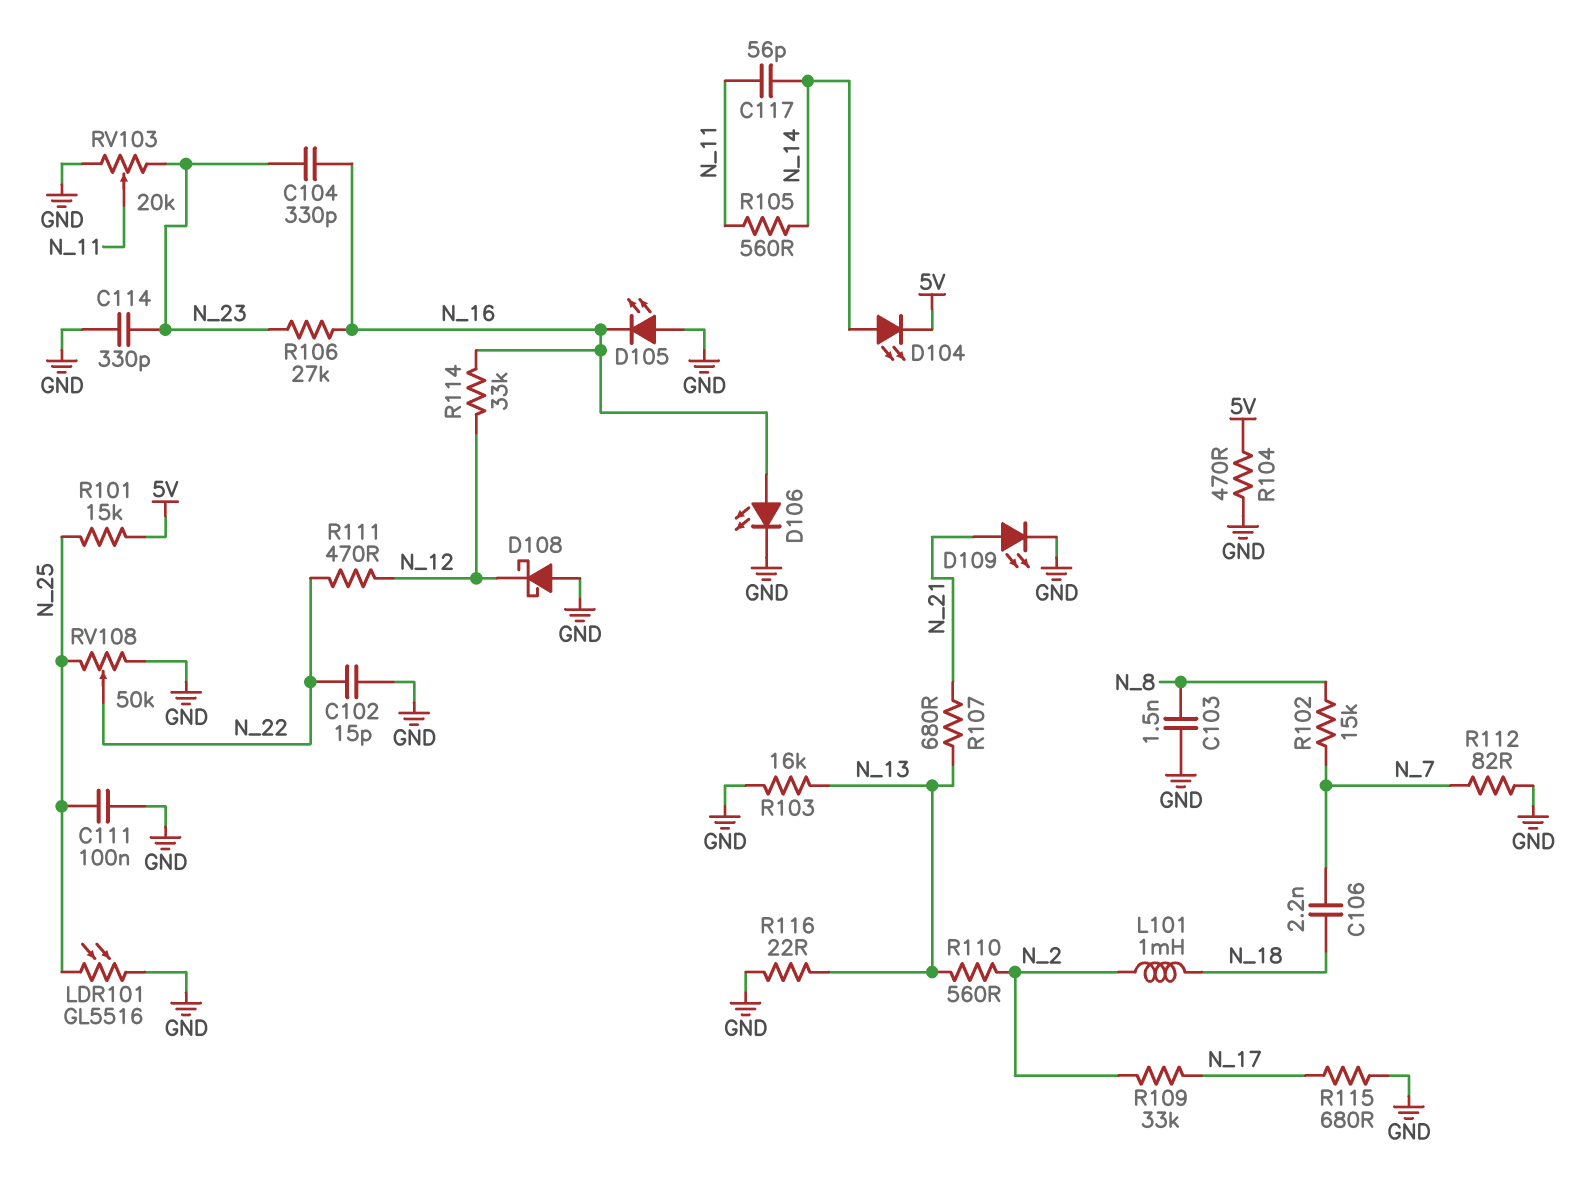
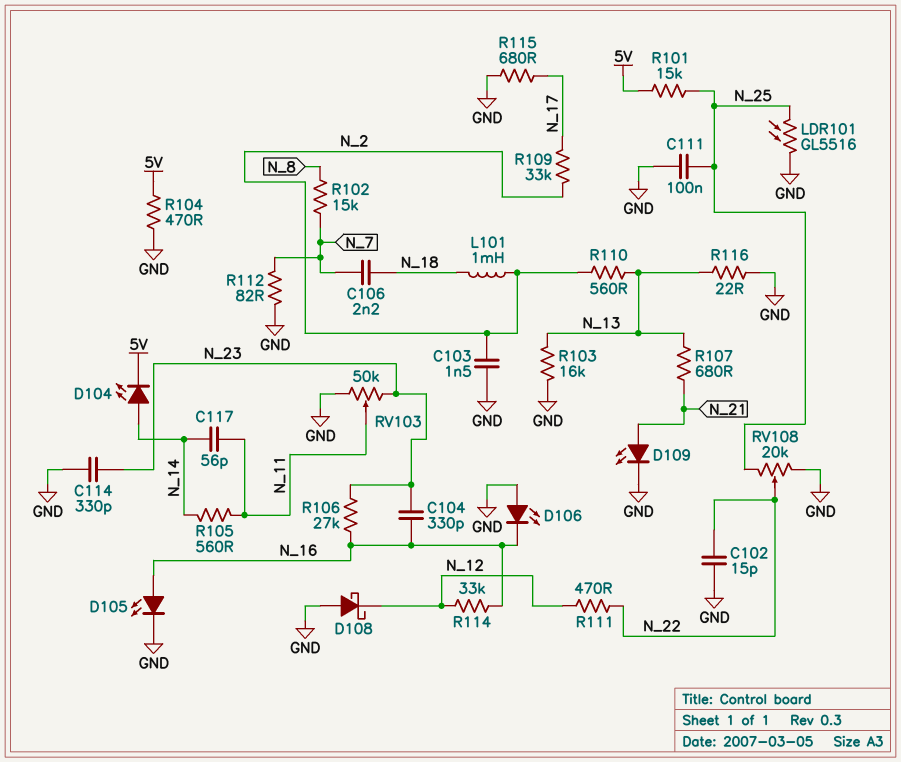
C103: 1.5nF (GND, N_8) -> 1.5nF (GND, N_2)
D105: LED (A GND, K N_16) -> LED (A N_16, K GND)
D106: LED (A N_16, K GND) -> LED (A GND, K N_16)
RV103: 20k (GND, N_23, wiper N_11) -> 50k (GND, N_23, wiper N_11)
RV108: 50k (GND, N_25, wiper N_22) -> 20k (GND, N_25, wiper N_22)

